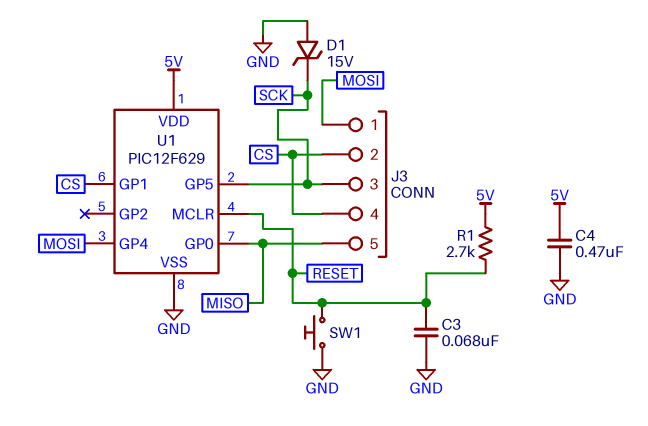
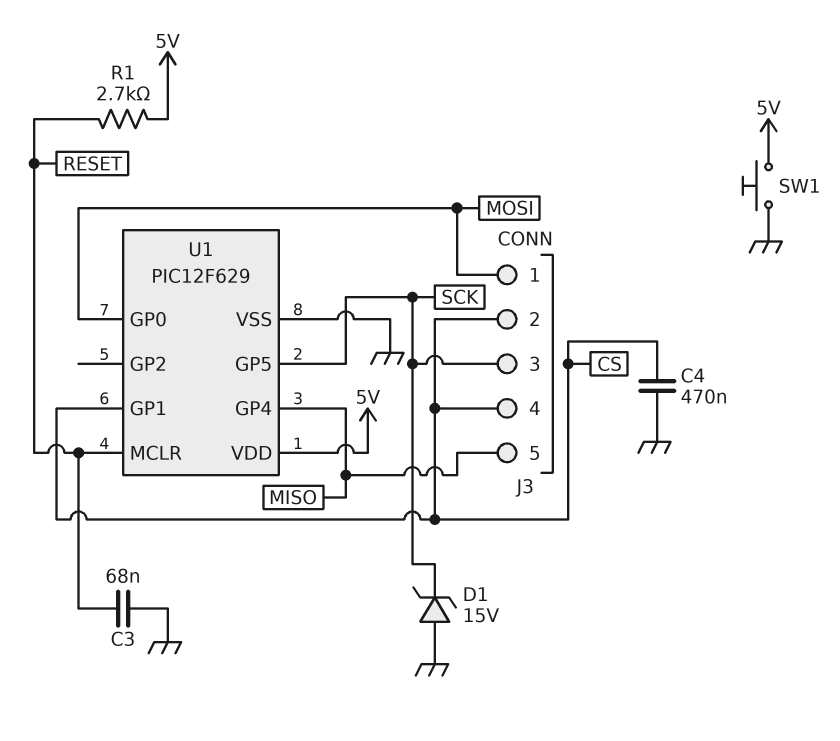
C4: 470nF (5V, GND) -> 470nF (CS, GND)
SW1: button (GND, RESET) -> button (5V, GND)
U1 pin GP0: MISO -> MOSI
U1 pin GP4: MOSI -> MISO

